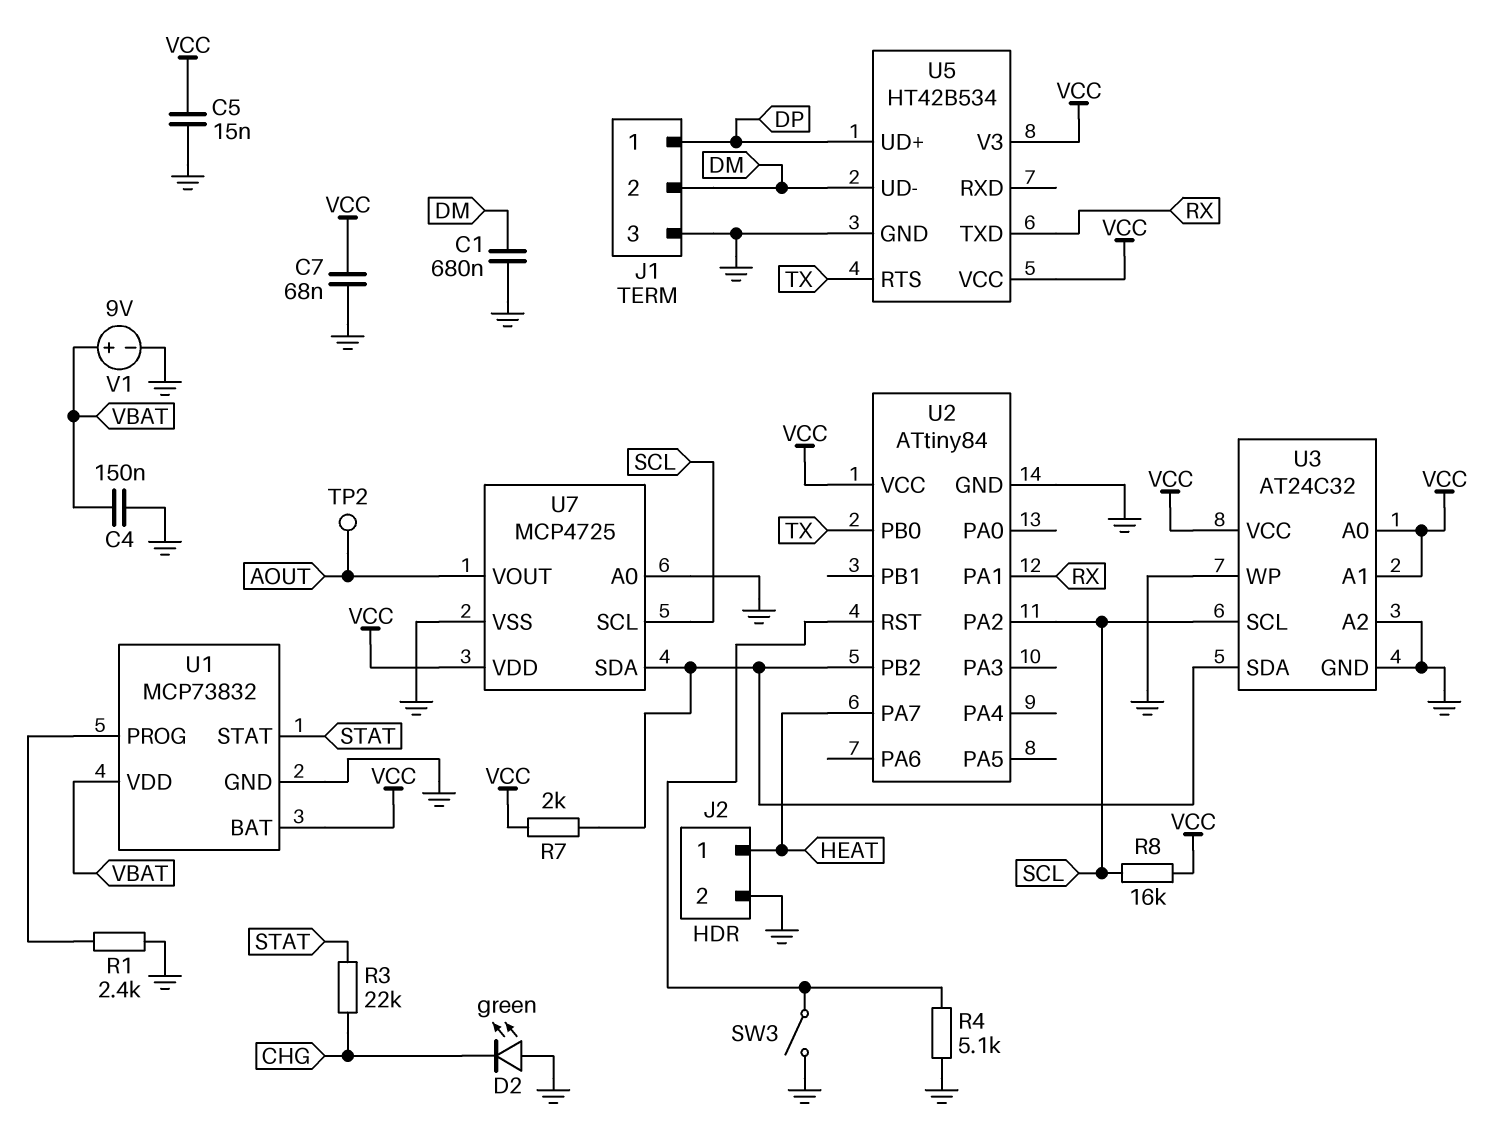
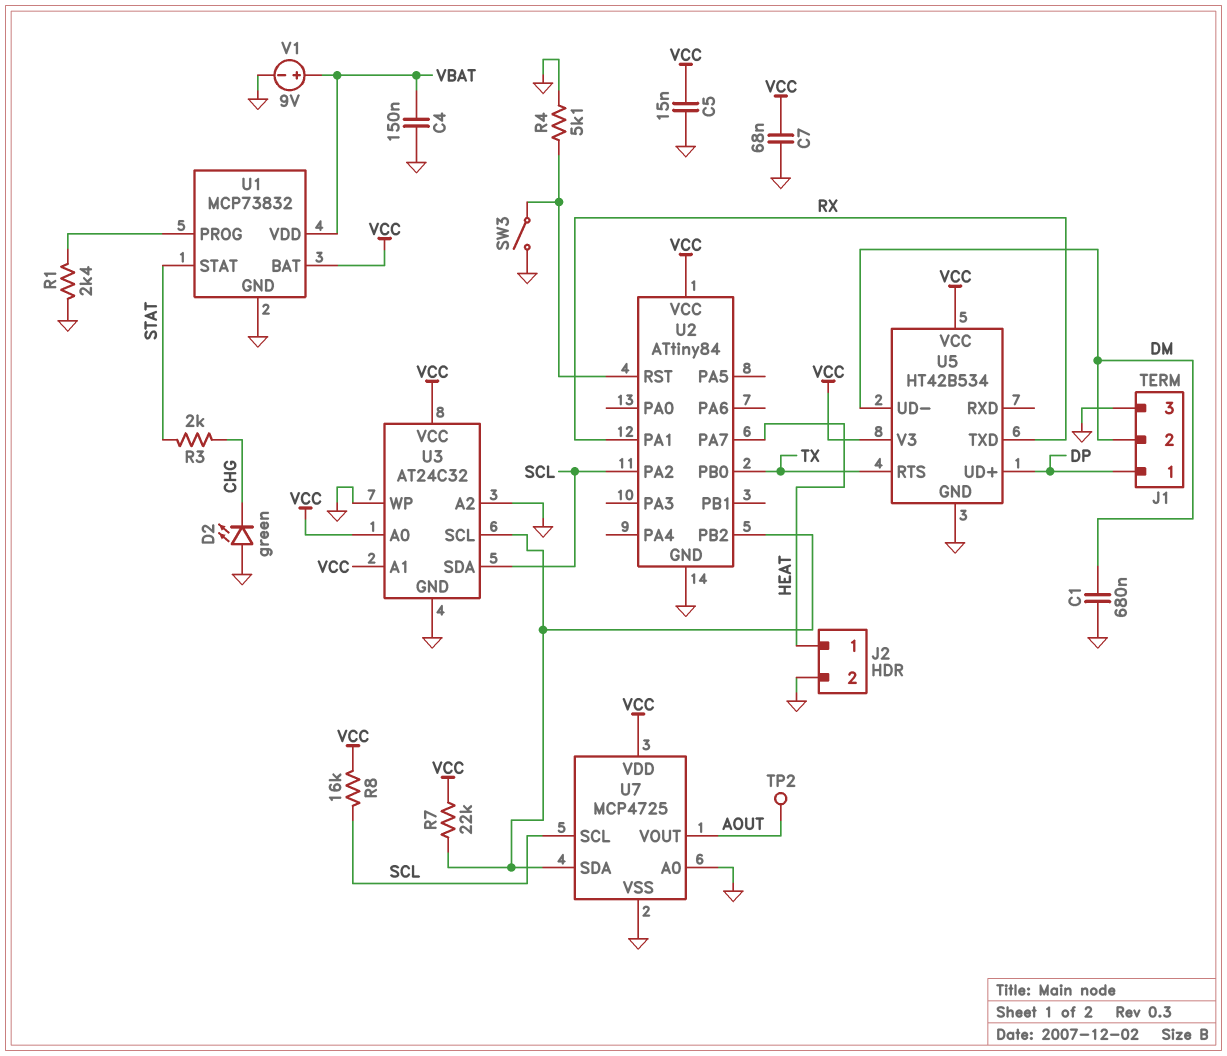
R3: 22k (CHG, STAT) -> 2k (CHG, STAT)
R7: 2k (U2/PB2, VCC) -> 22k (U2/PB2, VCC)
U3 pin SCL: SCL -> U2/PB2
U3 pin SDA: U2/PB2 -> SCL

